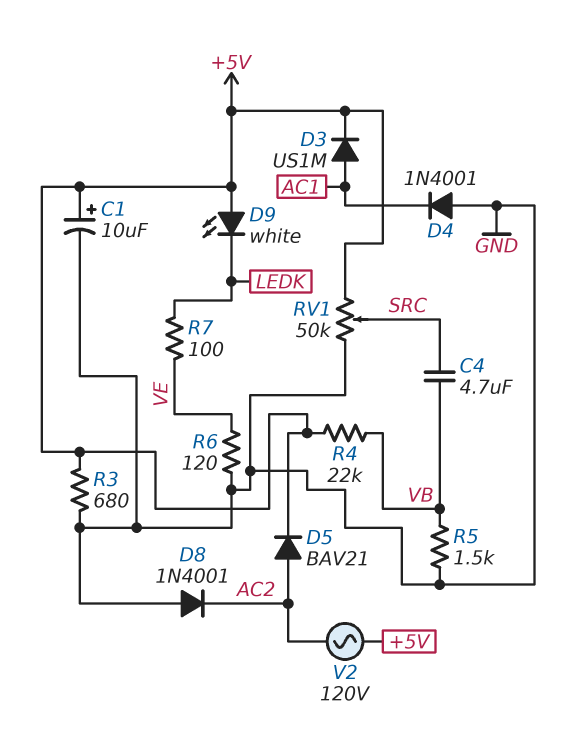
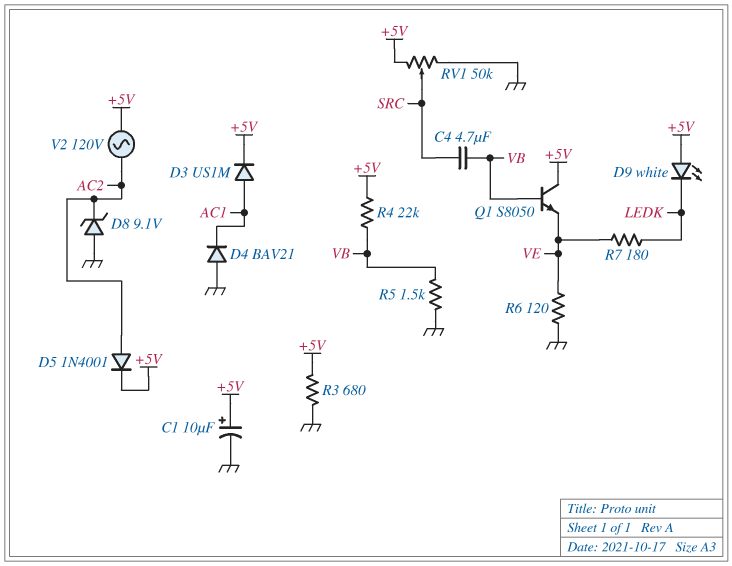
D4: diode 1N4001 (A GND, K AC1) -> diode BAV21 (A GND, K AC1)
D5: diode BAV21 (A AC2, K +5V) -> diode 1N4001 (A AC2, K +5V)
D8: diode 1N4001 (A GND, K AC2) -> zener 9.1V (A GND, K AC2)
Q1: none -> NPN S8050 (B VB, C +5V, E VE)
R7: 100 (LEDK, VE) -> 180 (LEDK, VE)

